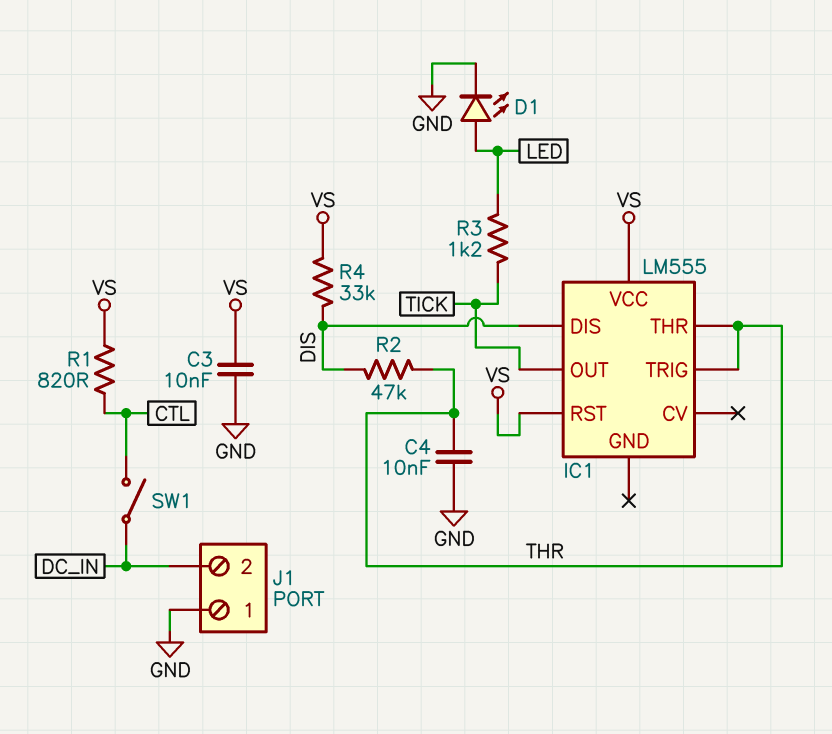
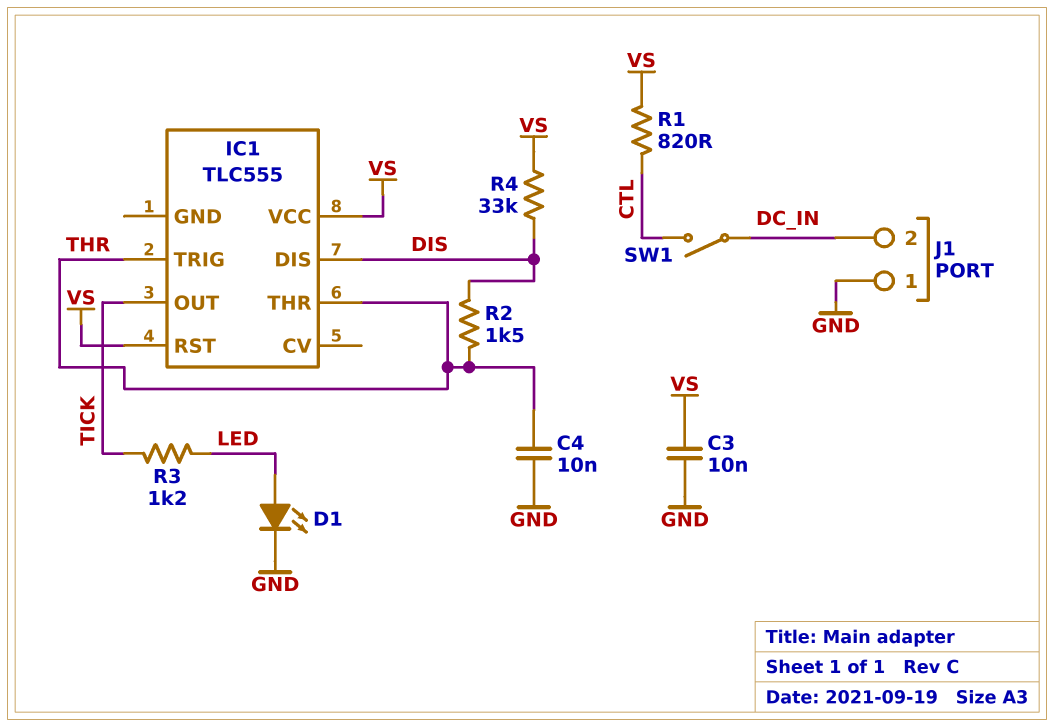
IC1: LM555 -> TLC555
R2: 47k (DIS, THR) -> 1.5k (DIS, THR)

